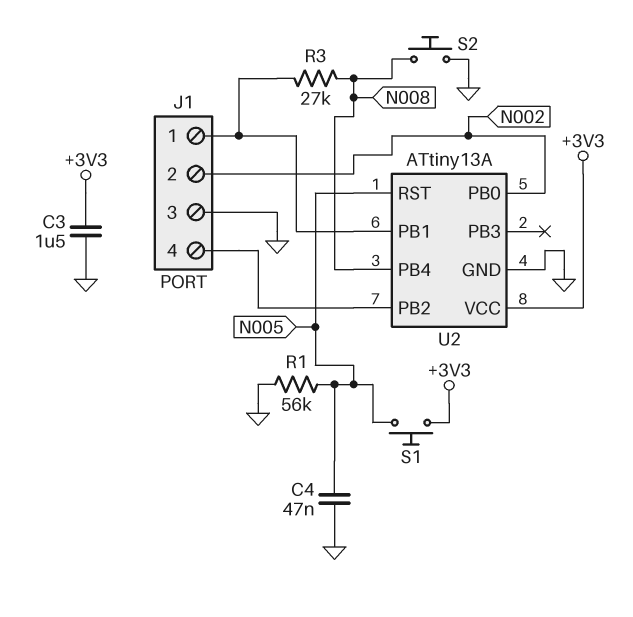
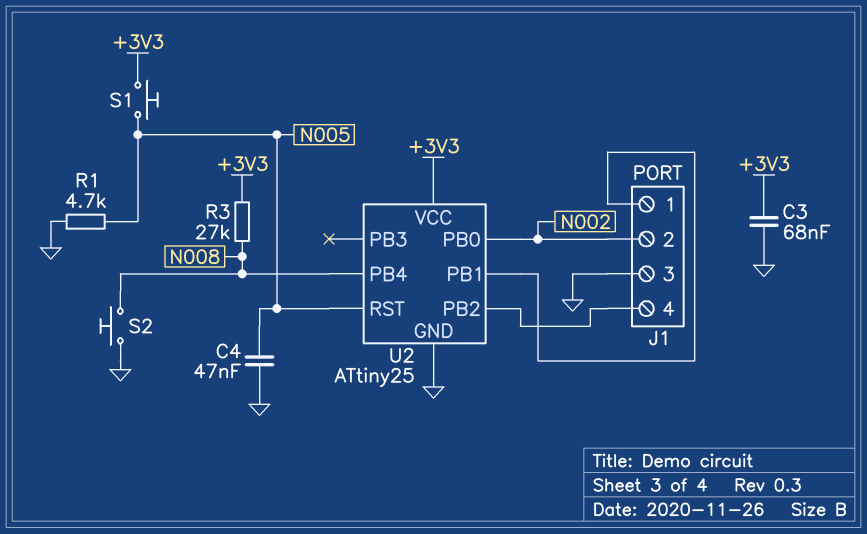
C3: 1.5uF (+3V3, GND) -> 68nF (+3V3, GND)
R1: 56k (GND, N005) -> 4.7k (GND, N005)
R3: 27k (J1/1, N008) -> 27k (+3V3, N008)
U2: ATtiny13A -> ATtiny25

